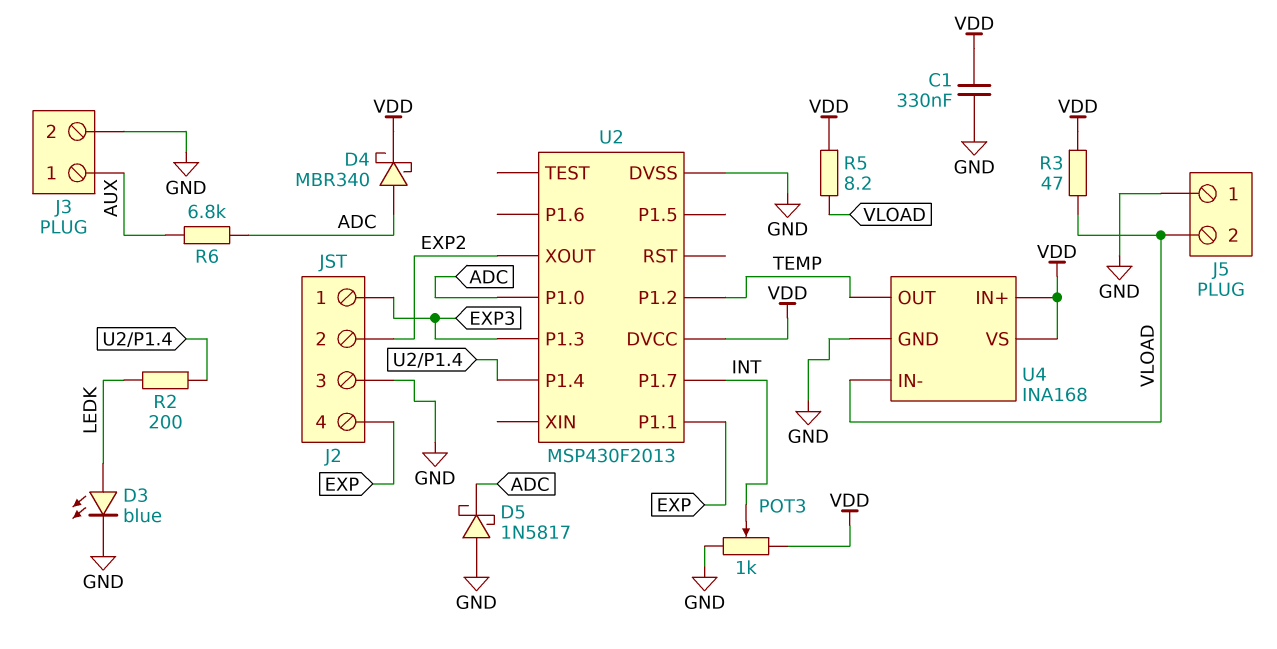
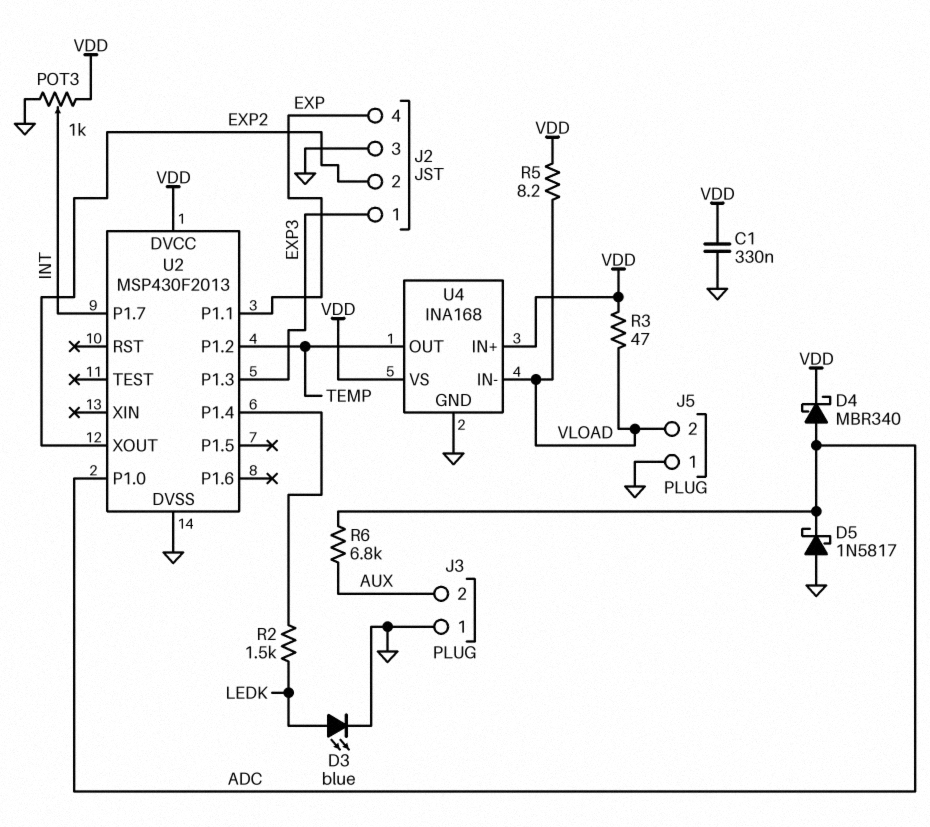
J3 pin 1: AUX -> GND
J3 pin 2: GND -> AUX
R2: 200 (LEDK, U2/P1.4) -> 1.5k (LEDK, U2/P1.4)

